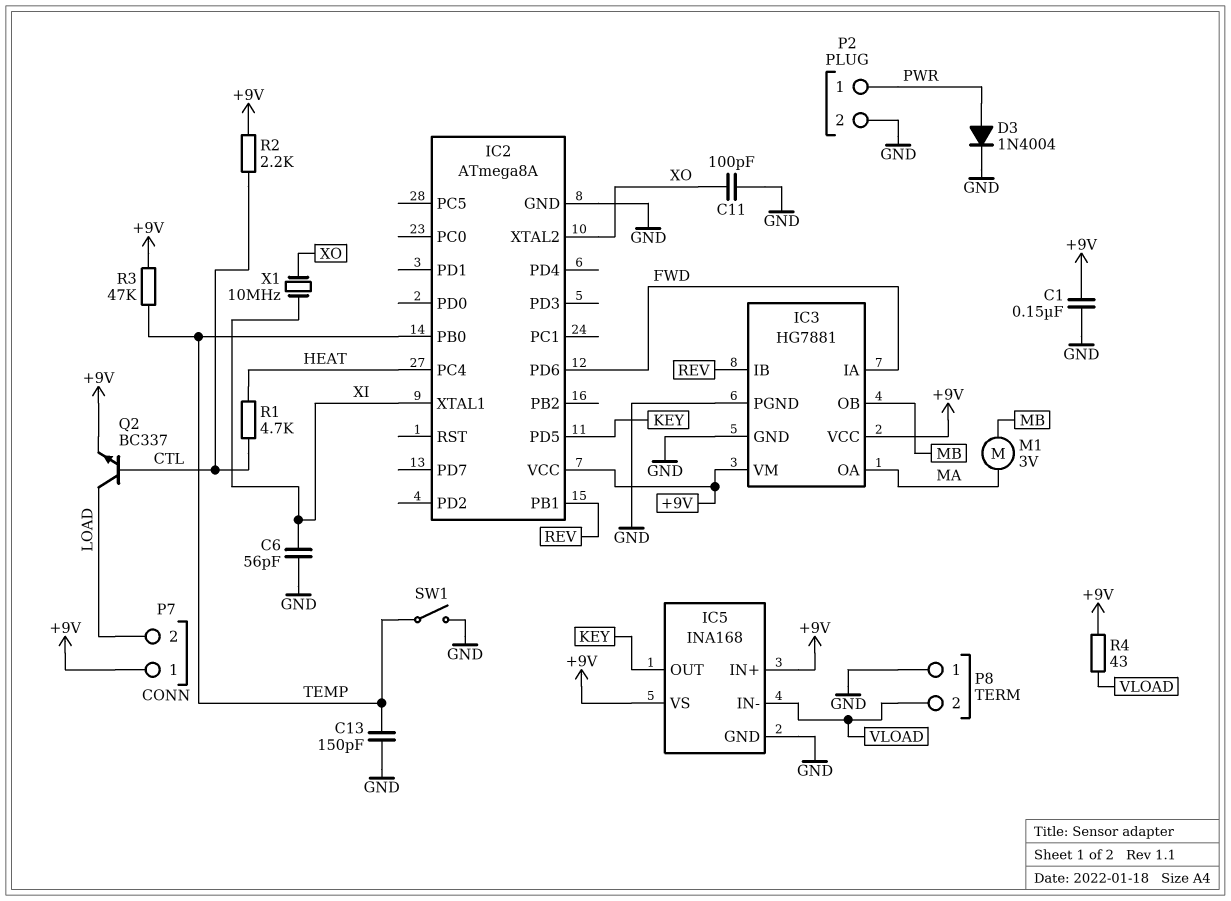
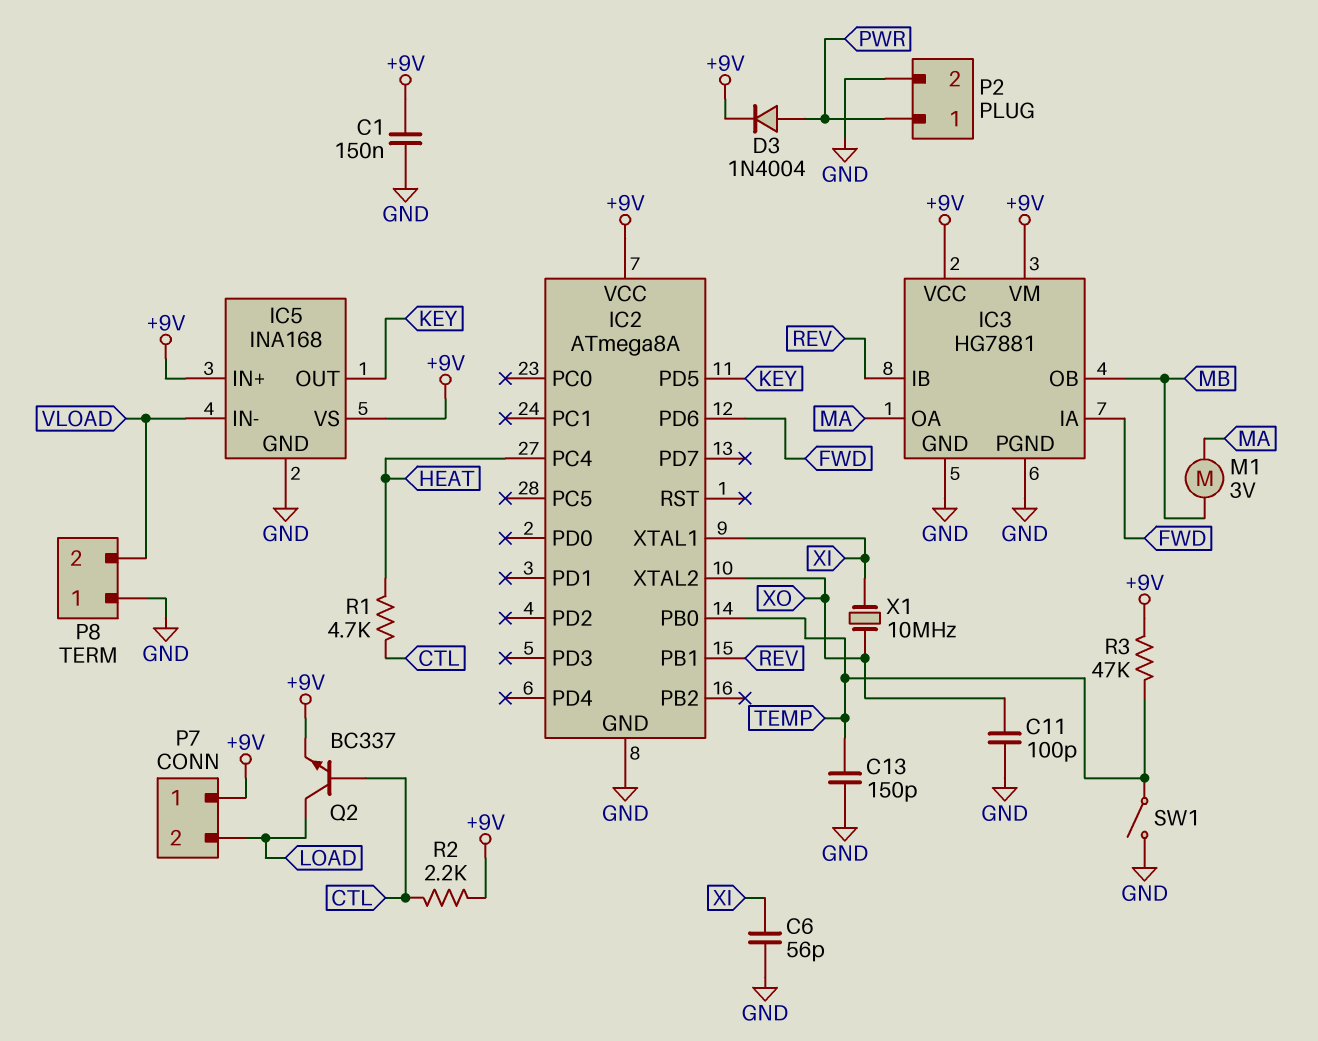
D3: diode 1N4004 (A PWR, K GND) -> diode 1N4004 (A PWR, K +9V)
R4: 43 (+9V, VLOAD) -> none

